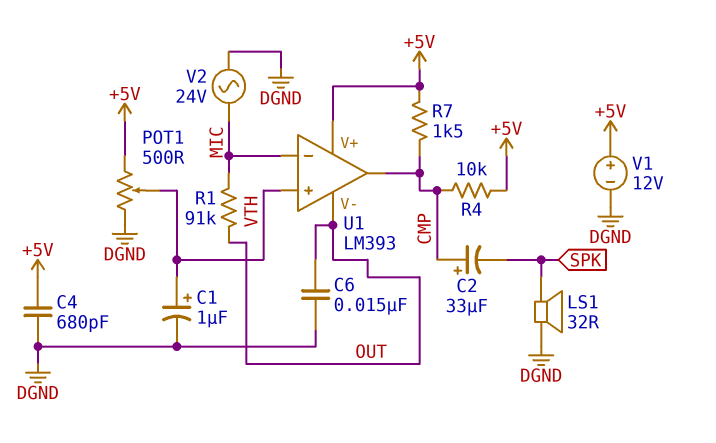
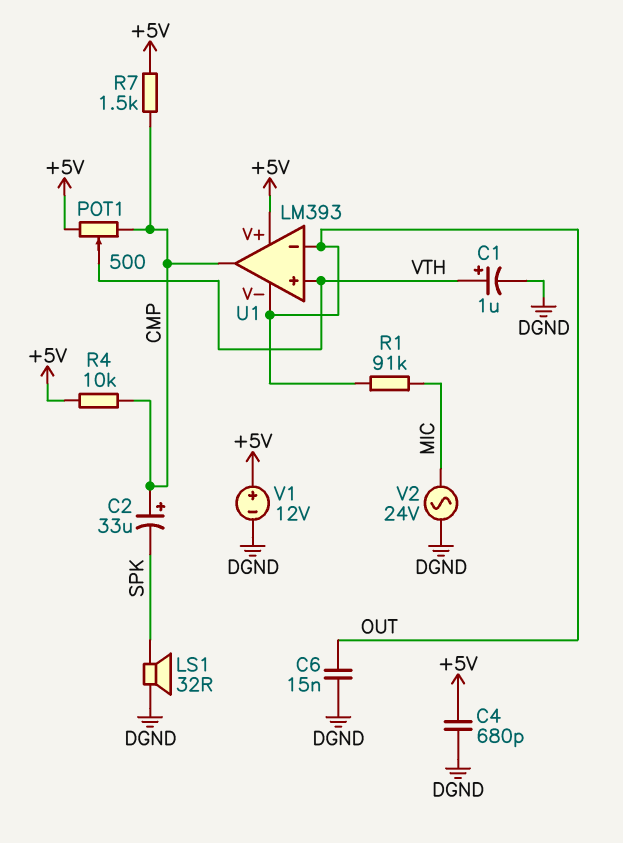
POT1: 500 (+5V, DGND, wiper VTH) -> 500 (+5V, CMP, wiper VTH)
U1 pin in-: MIC -> OUT

